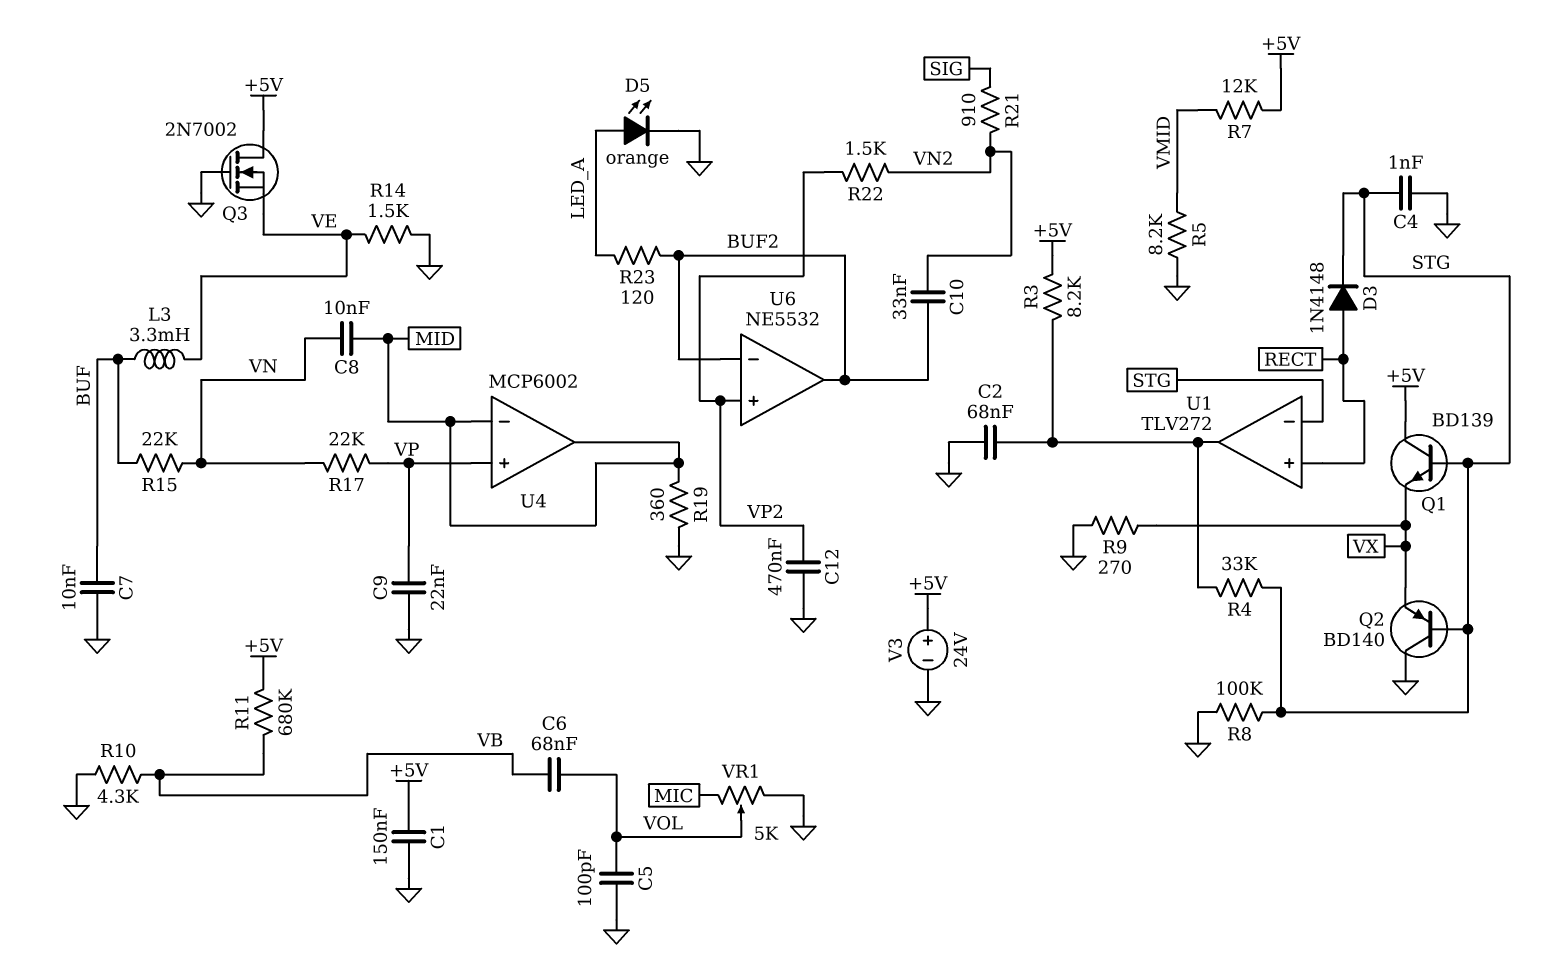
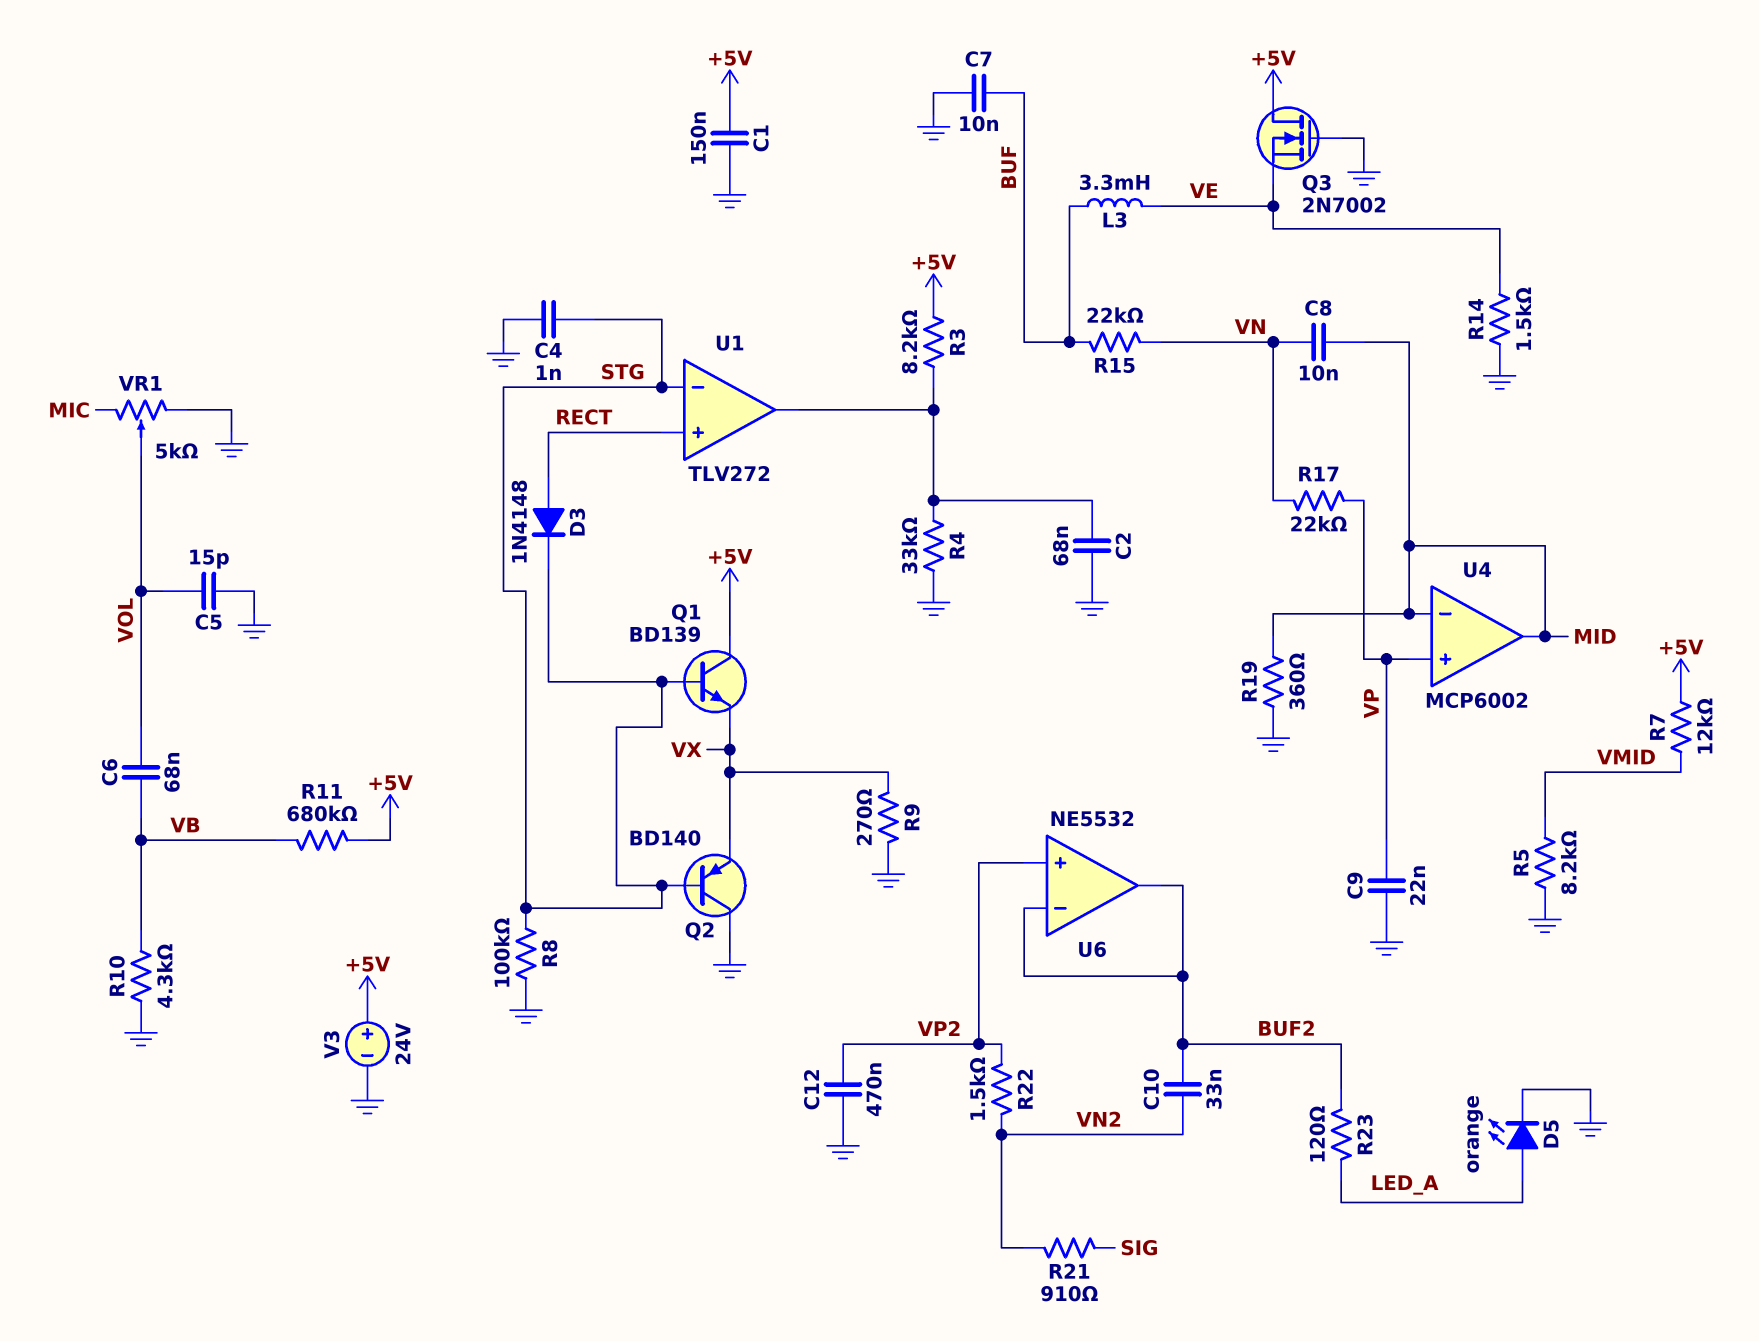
C5: 100pF (GND, VOL) -> 15pF (GND, VOL)
R4: 33k (STG, U1/out) -> 33k (GND, U1/out)

